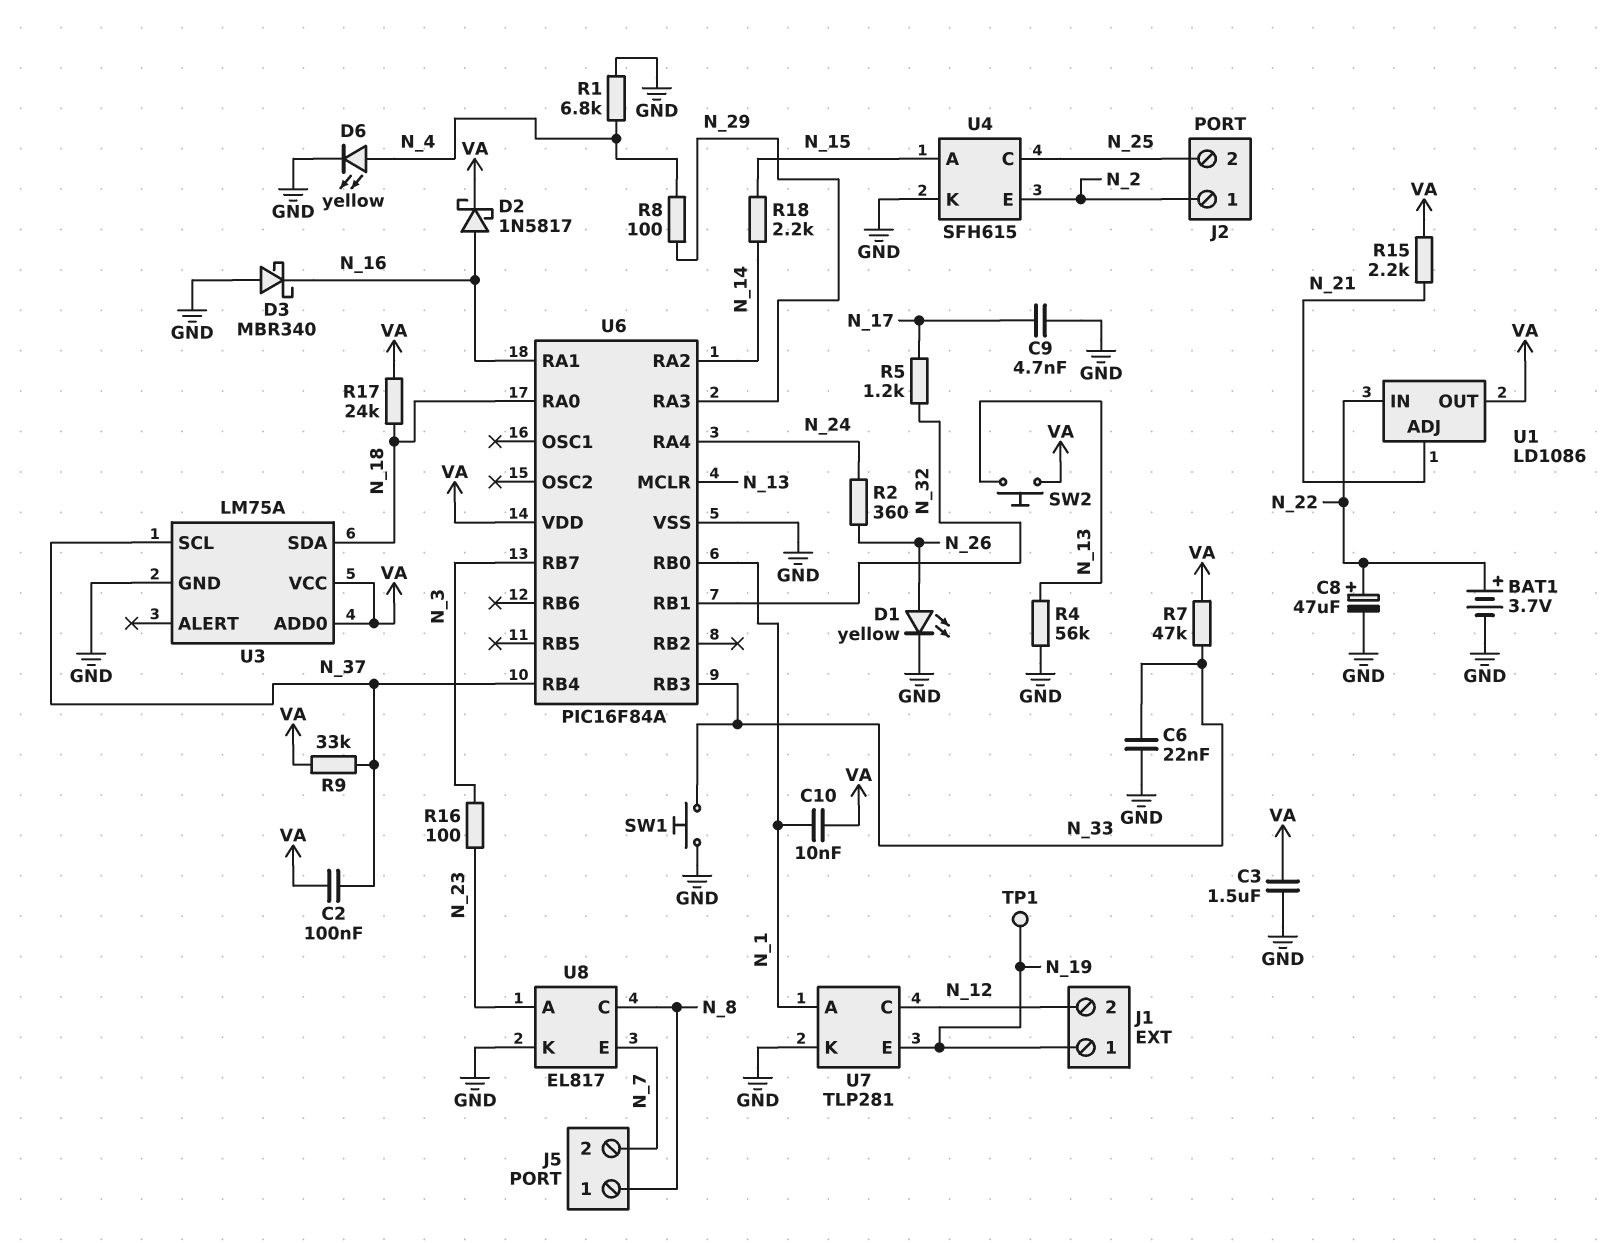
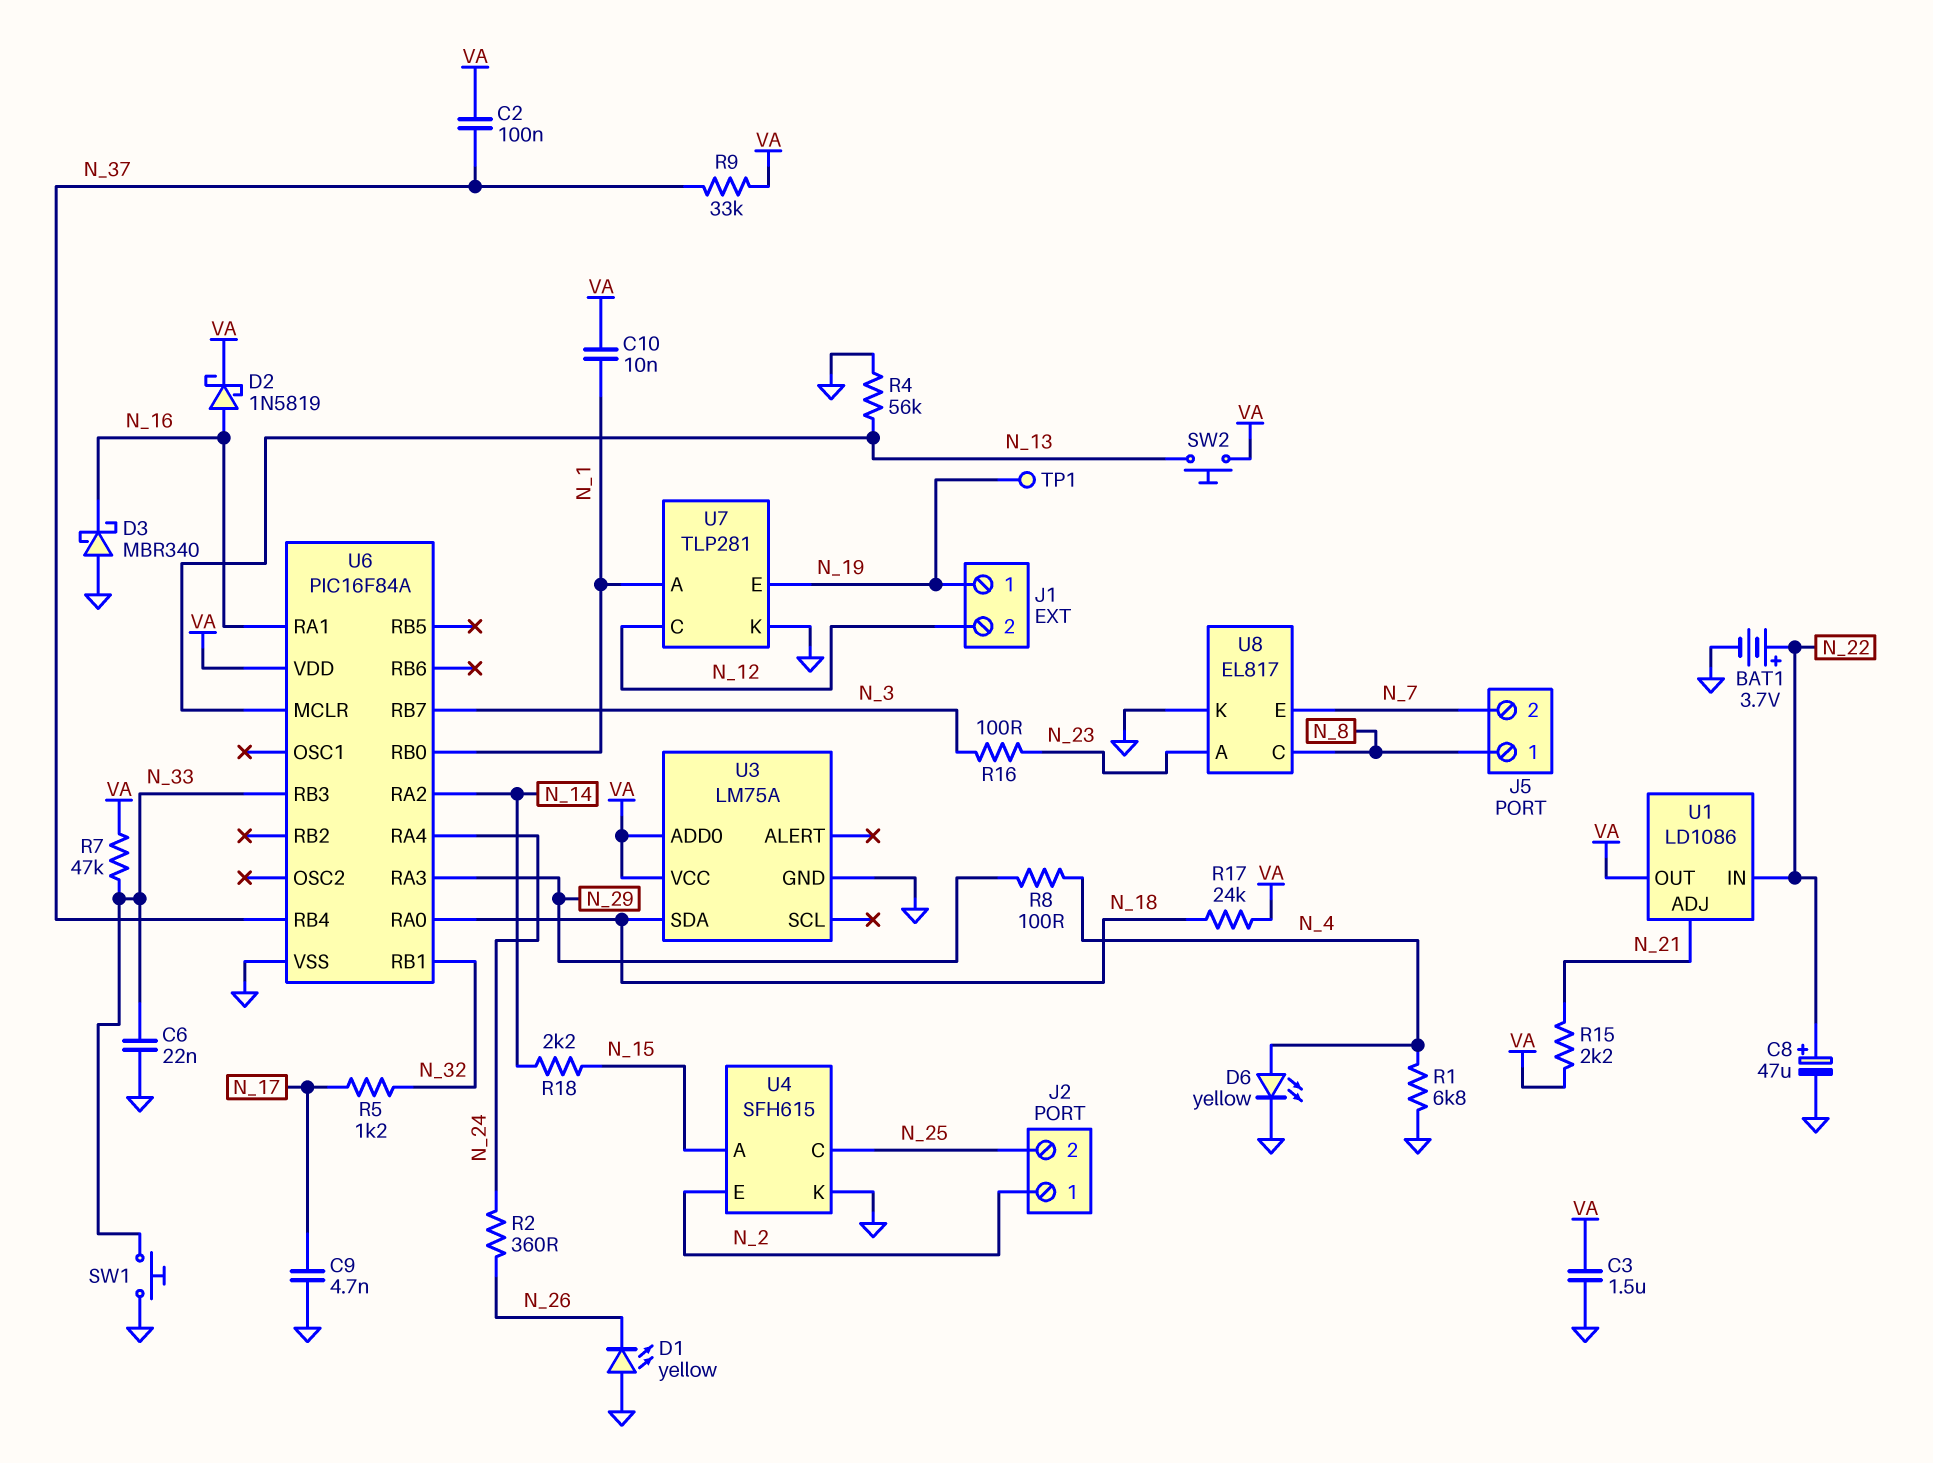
D1: LED yellow (A N_26, K GND) -> LED yellow (A GND, K N_26)
D2: schottky 1N5817 (A N_16, K VA) -> schottky 1N5819 (A N_16, K VA)
U3 pin SCL: N_37 -> none

